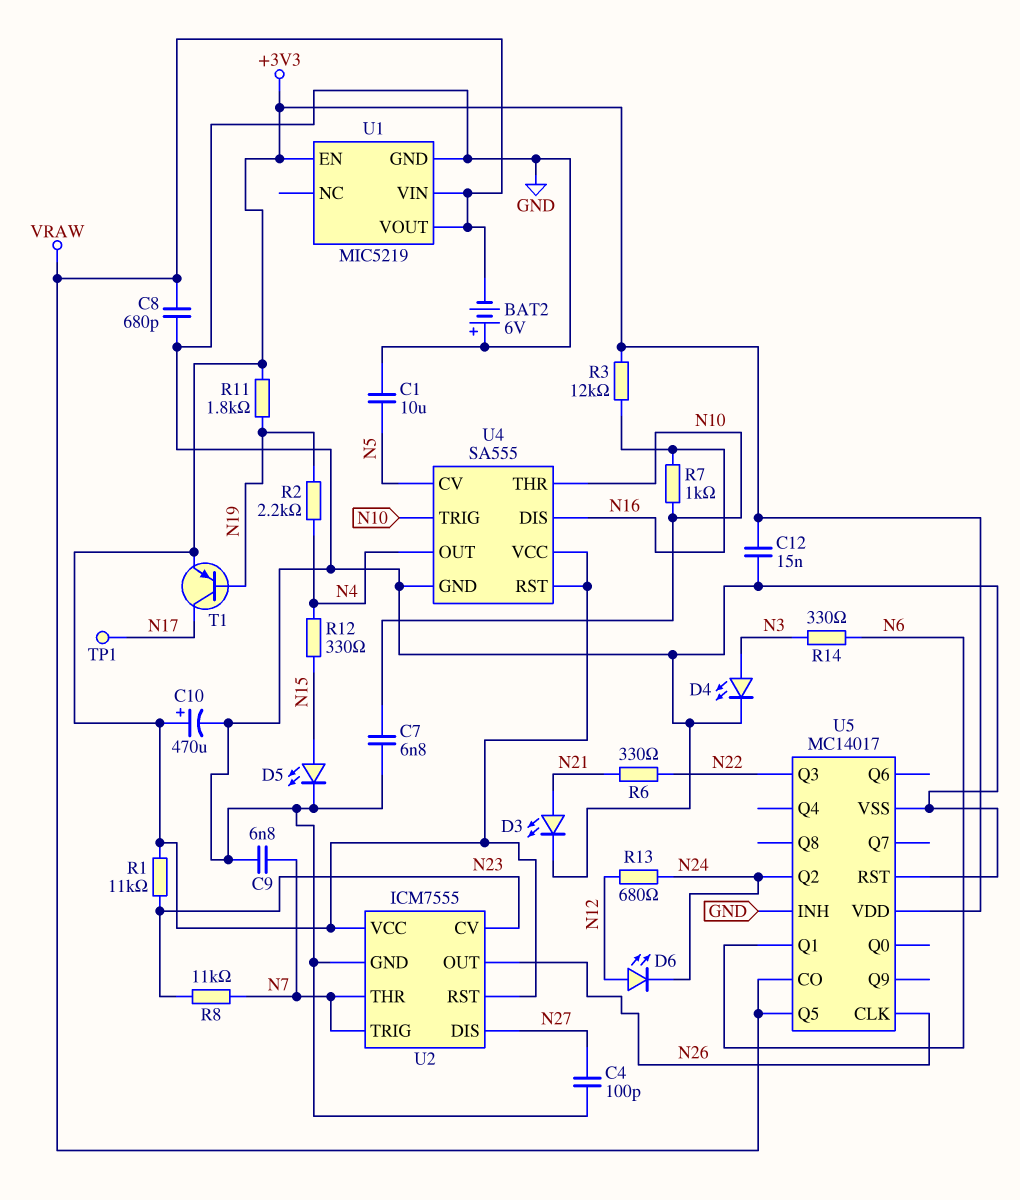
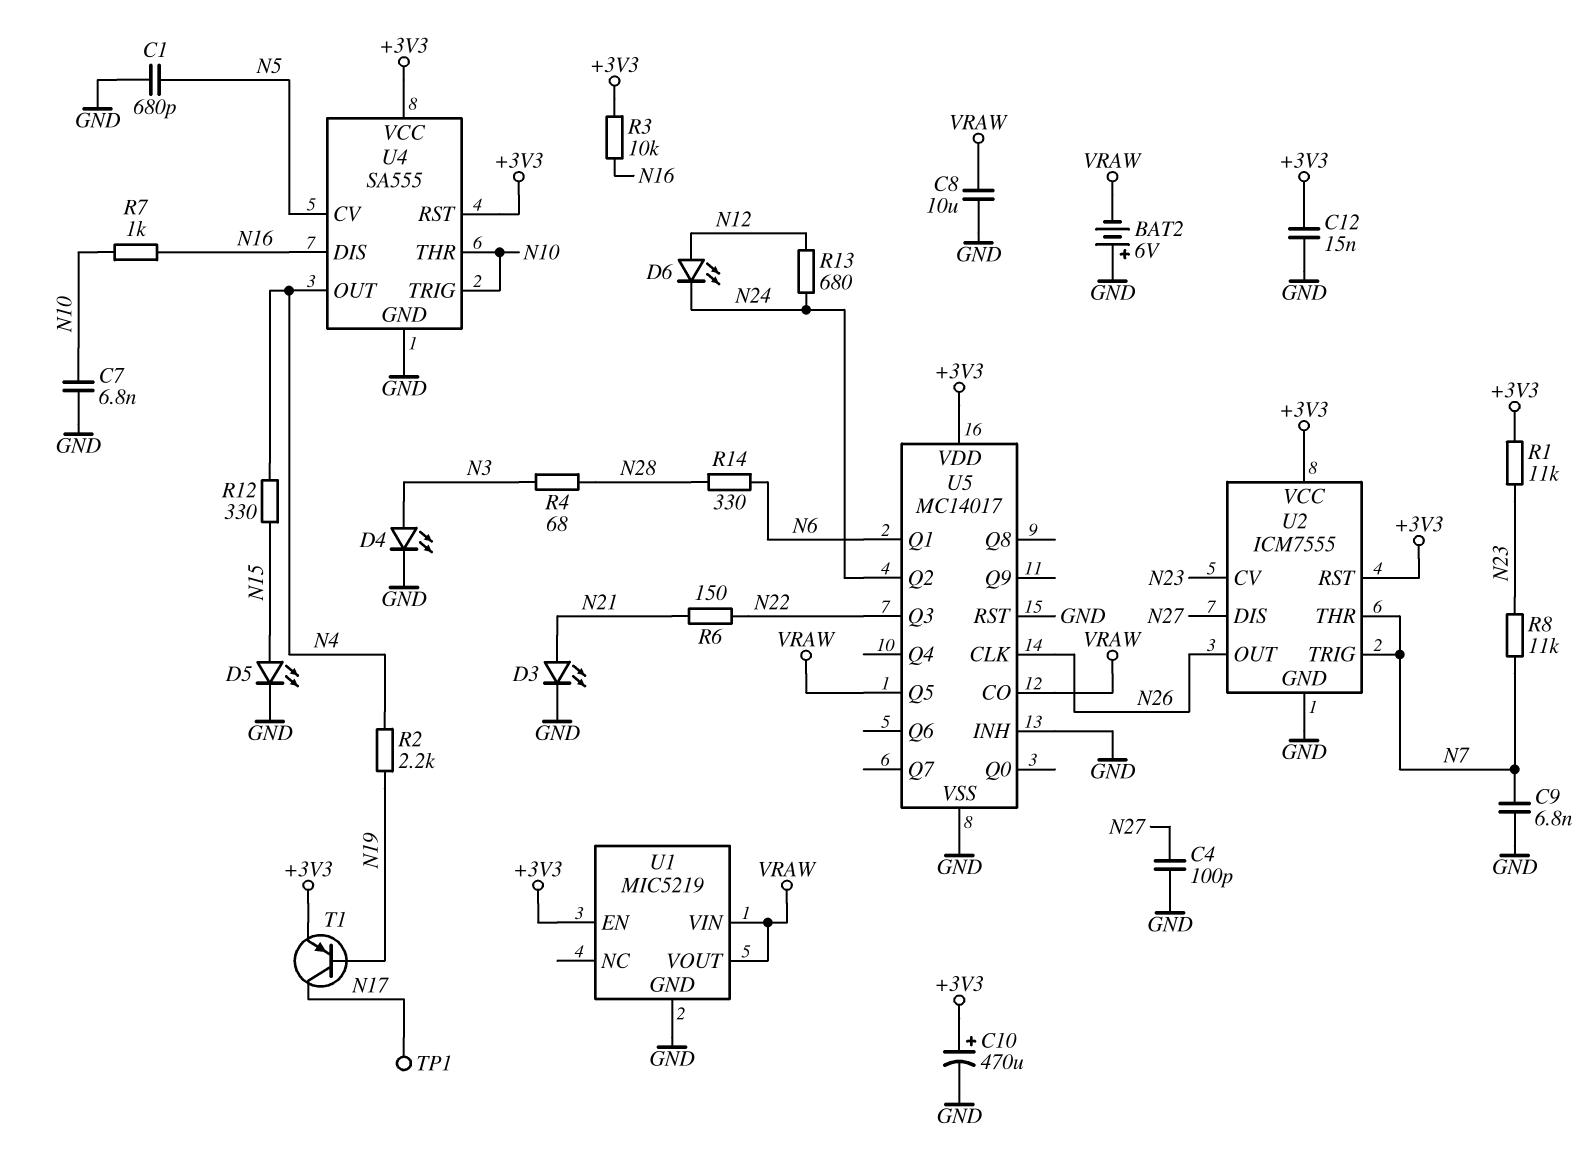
C1: 10uF (GND, N5) -> 680pF (GND, N5)
C8: 680pF (GND, VRAW) -> 10uF (GND, VRAW)
R3: 12k (+3V3, N16) -> 10k (+3V3, N16)
R4: none -> 68 (N3, N28)
R6: 330 (N21, N22) -> 150 (N21, N22)
R11: 1.8k (+3V3, N19) -> none
R14: 330 (N3, N6) -> 330 (N6, N28)

